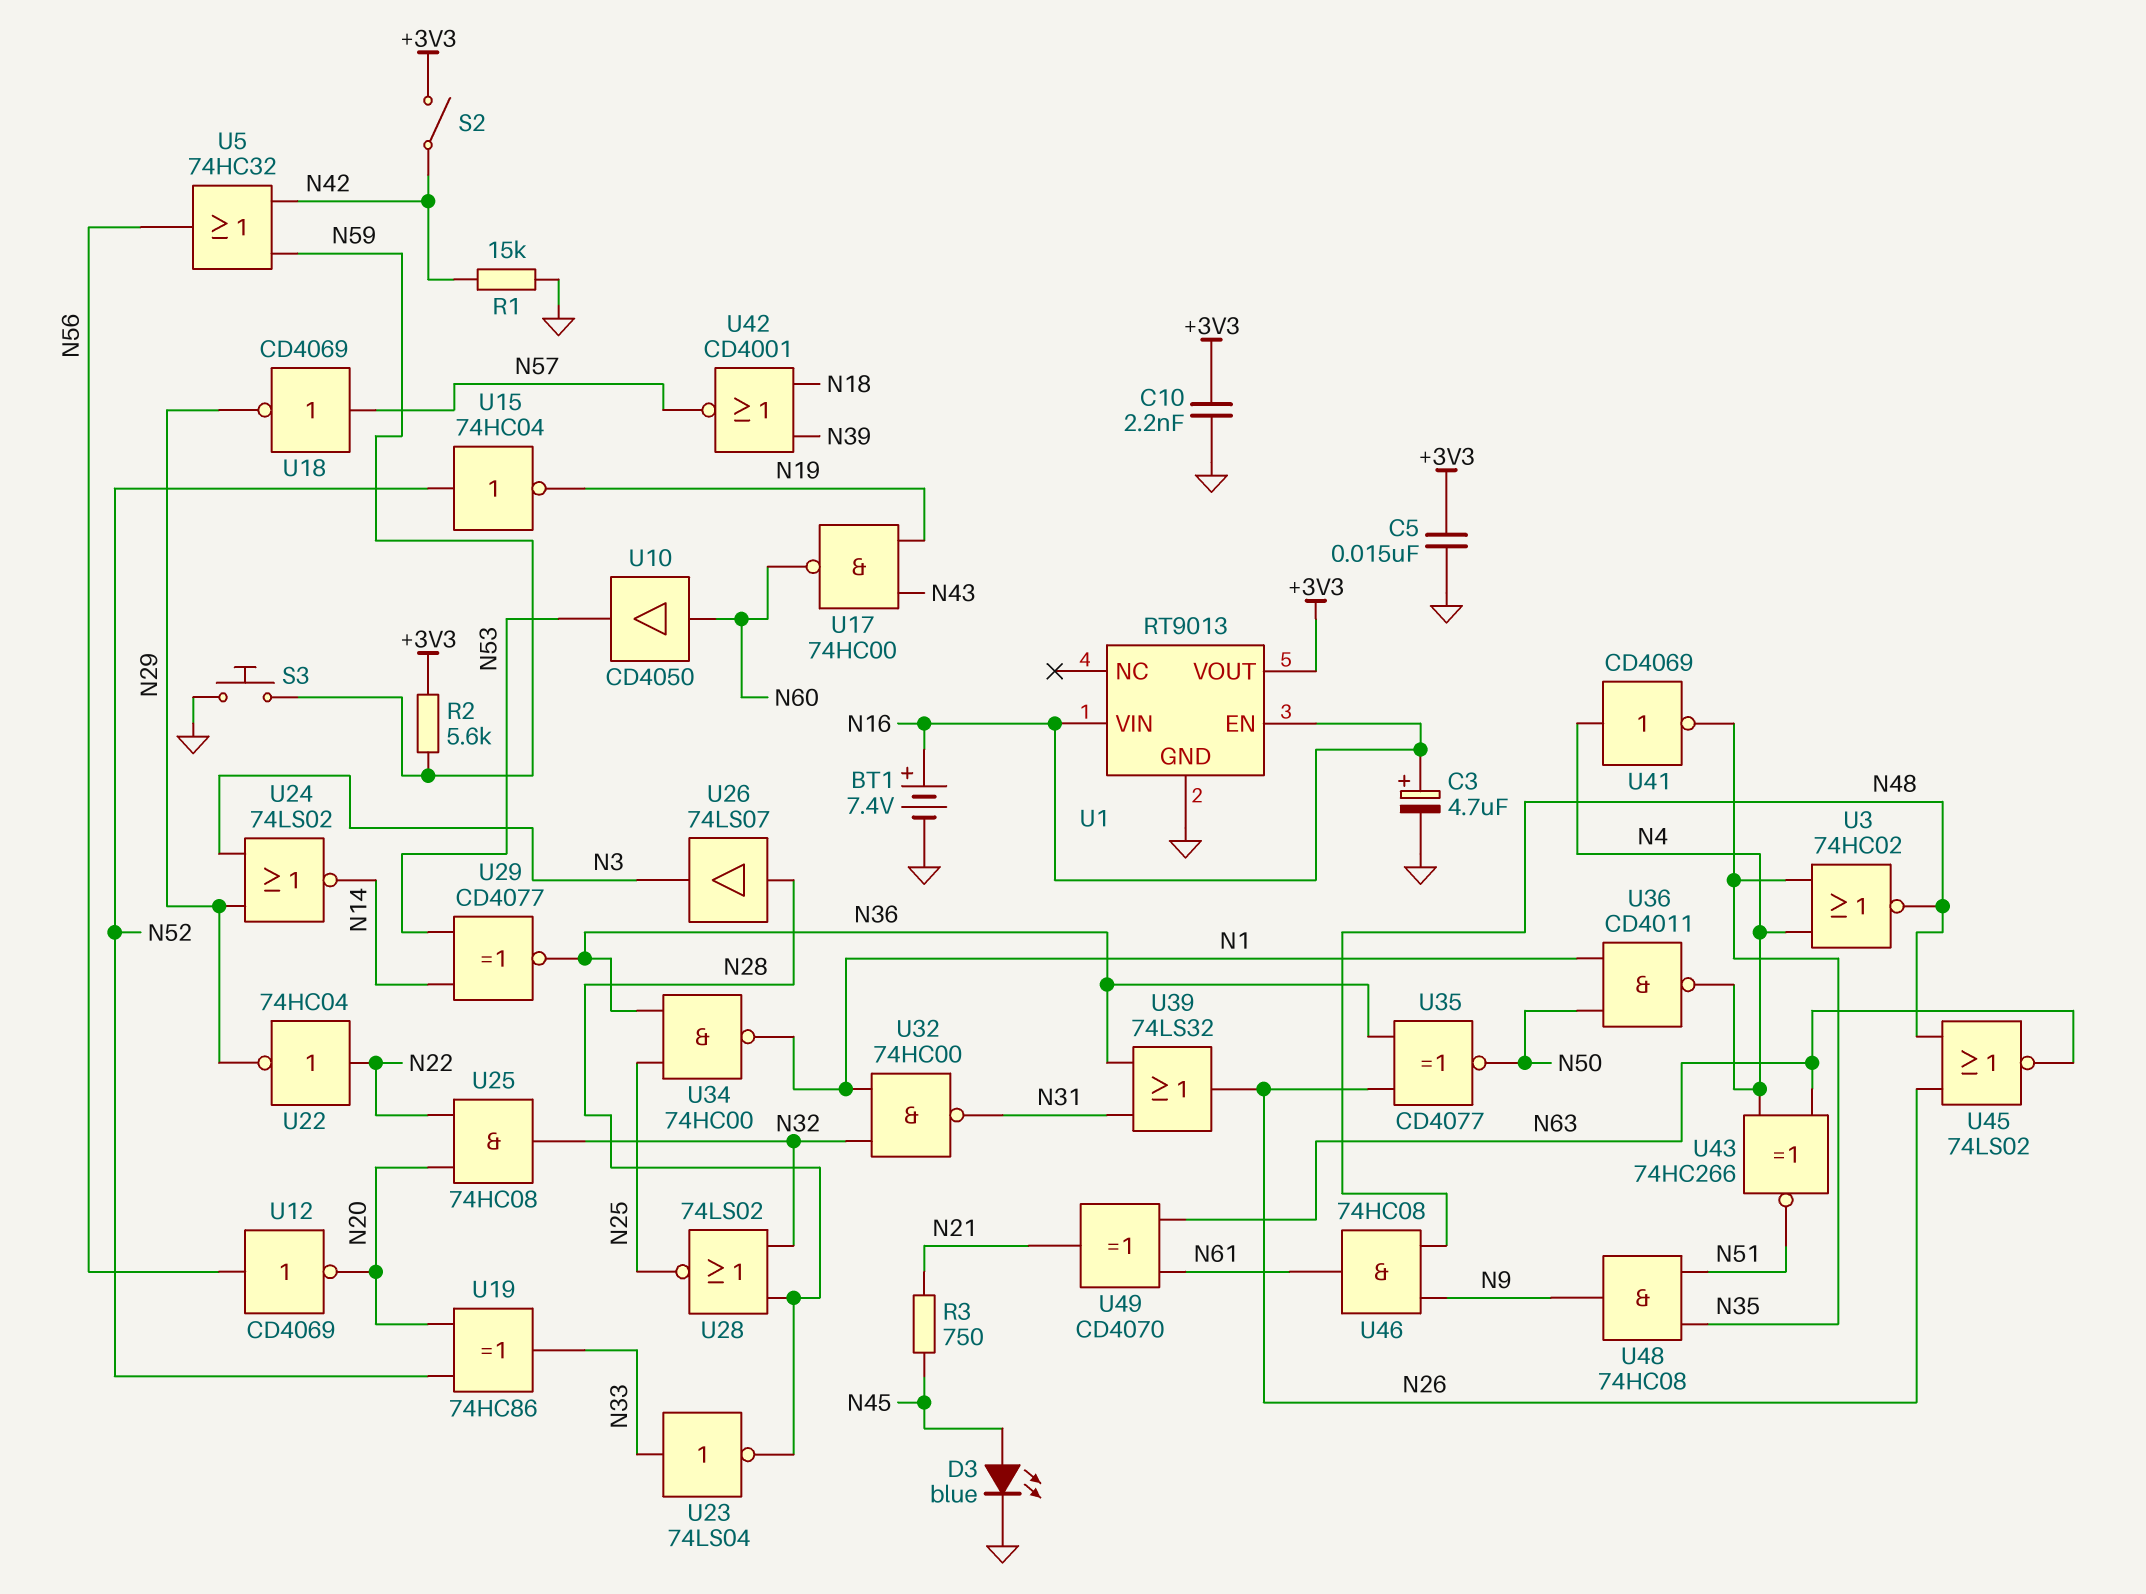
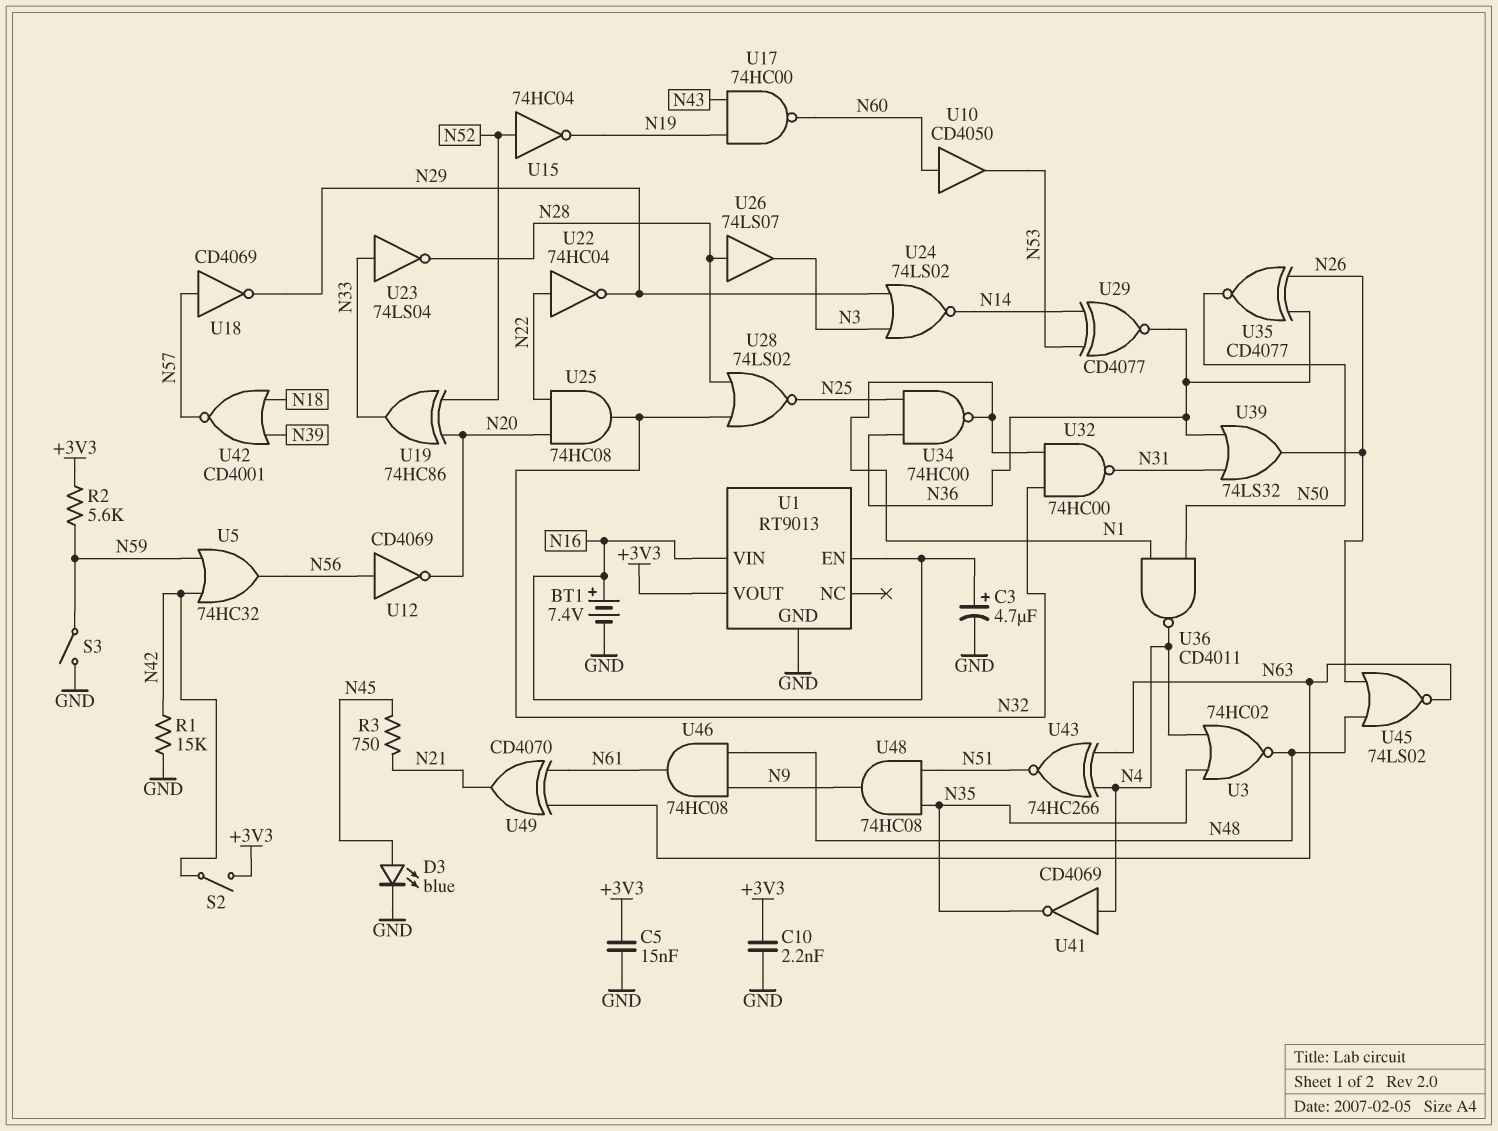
S3: button (GND, N59) -> switch (GND, N59)

